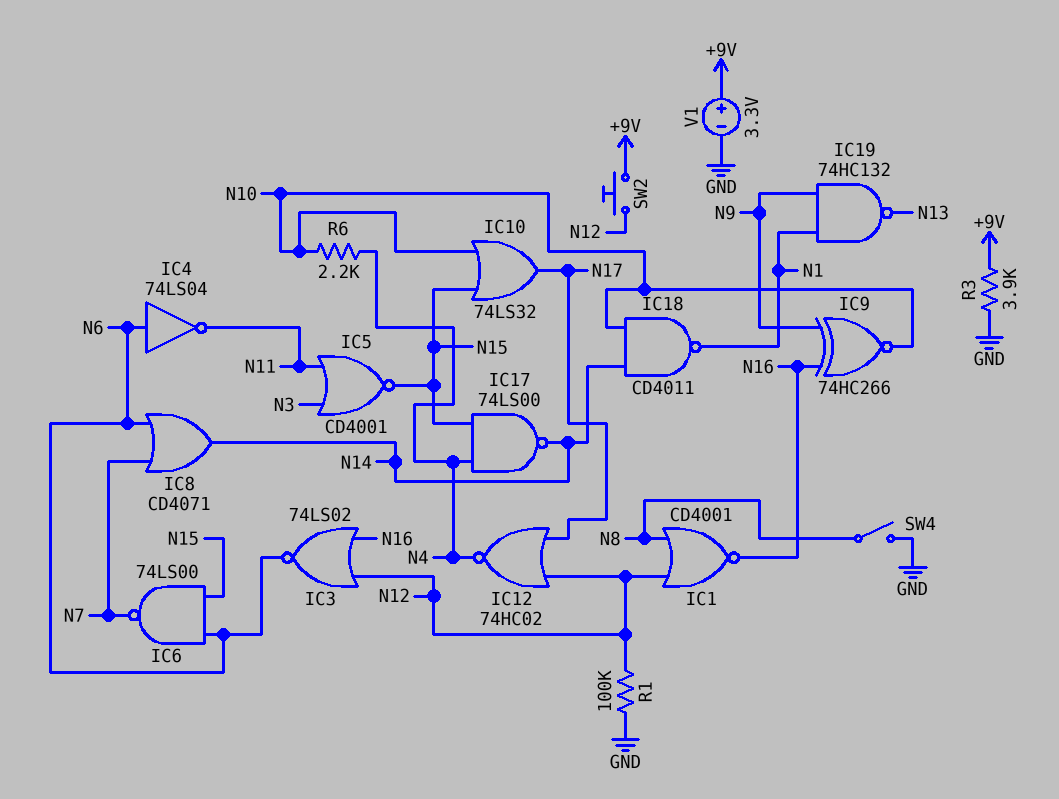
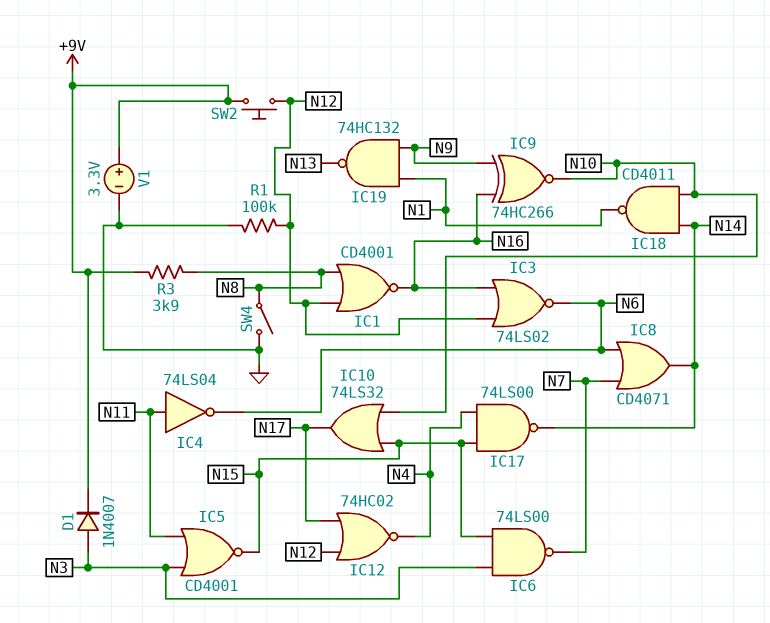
D1: none -> diode 1N4007 (A N3, K +9V)
IC4: NOT 74LS04 (in N6, out N11) -> NOT 74LS04 (in N11, out N6)
IC6: NAND 74LS00 (in N6, in N15, out N7) -> NAND 74LS00 (in N3, in N15, out N7)
R3: 3.9k (+9V, GND) -> 3.9k (+9V, N8)
R6: 2.2k (N4, N10) -> none

